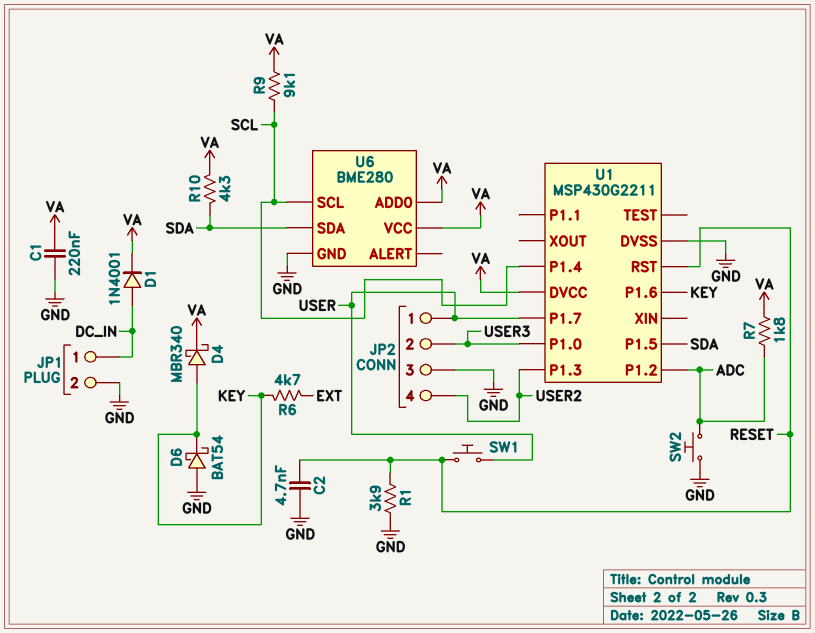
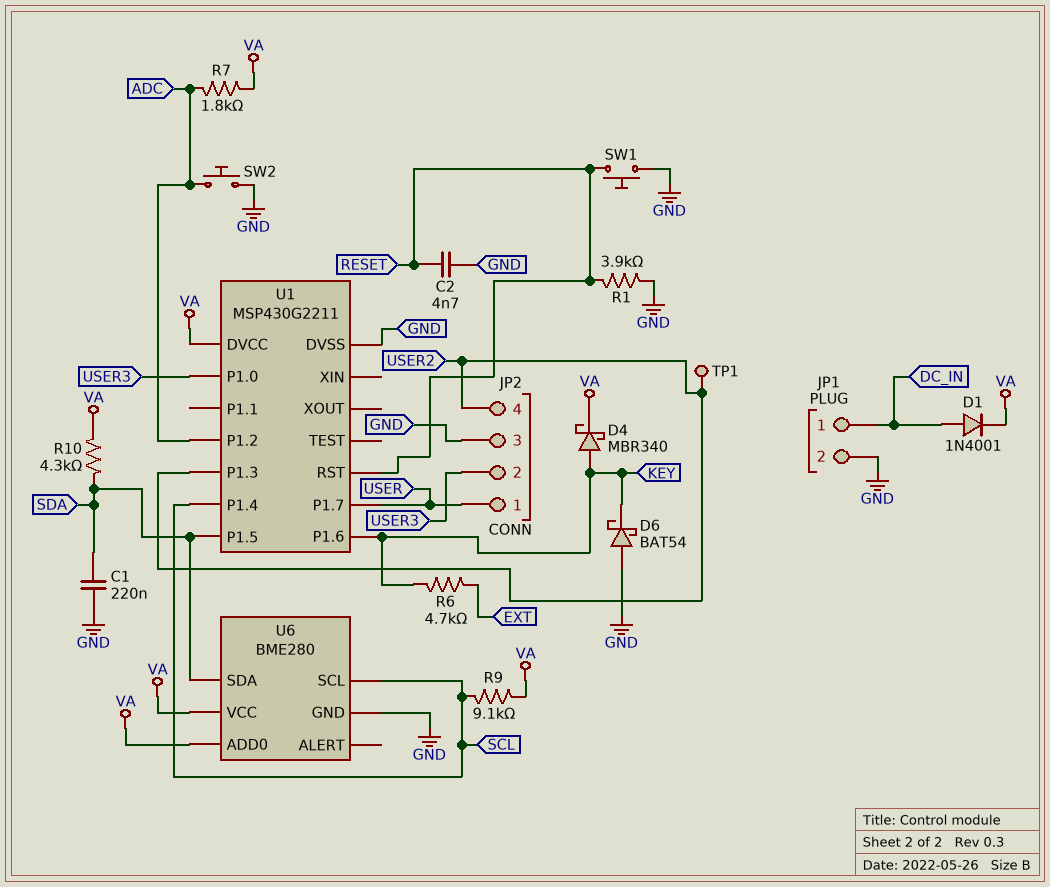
C1: 220nF (GND, VA) -> 220nF (GND, SDA)
SW1: button (RESET, USER) -> button (GND, RESET)
TP1: none -> test point (USER2)

